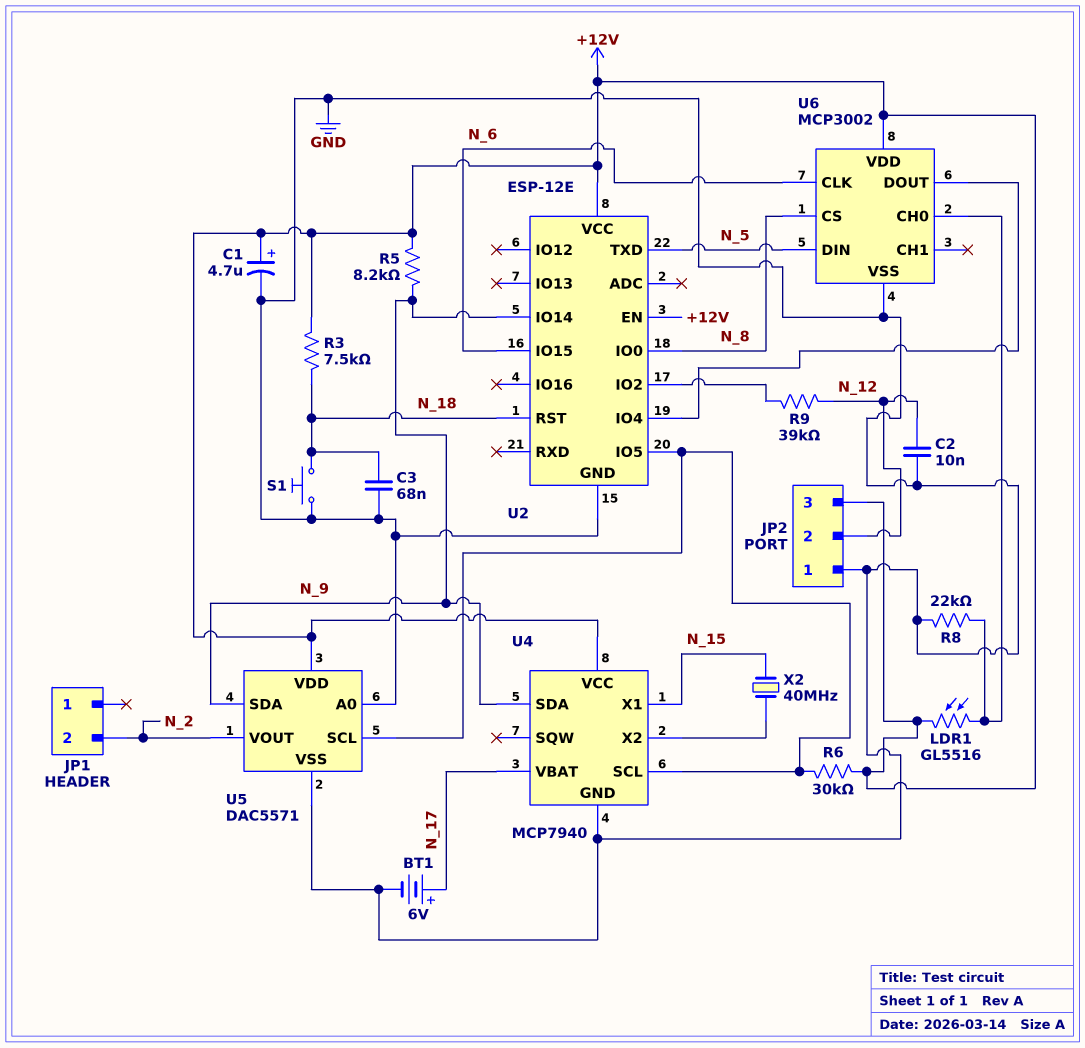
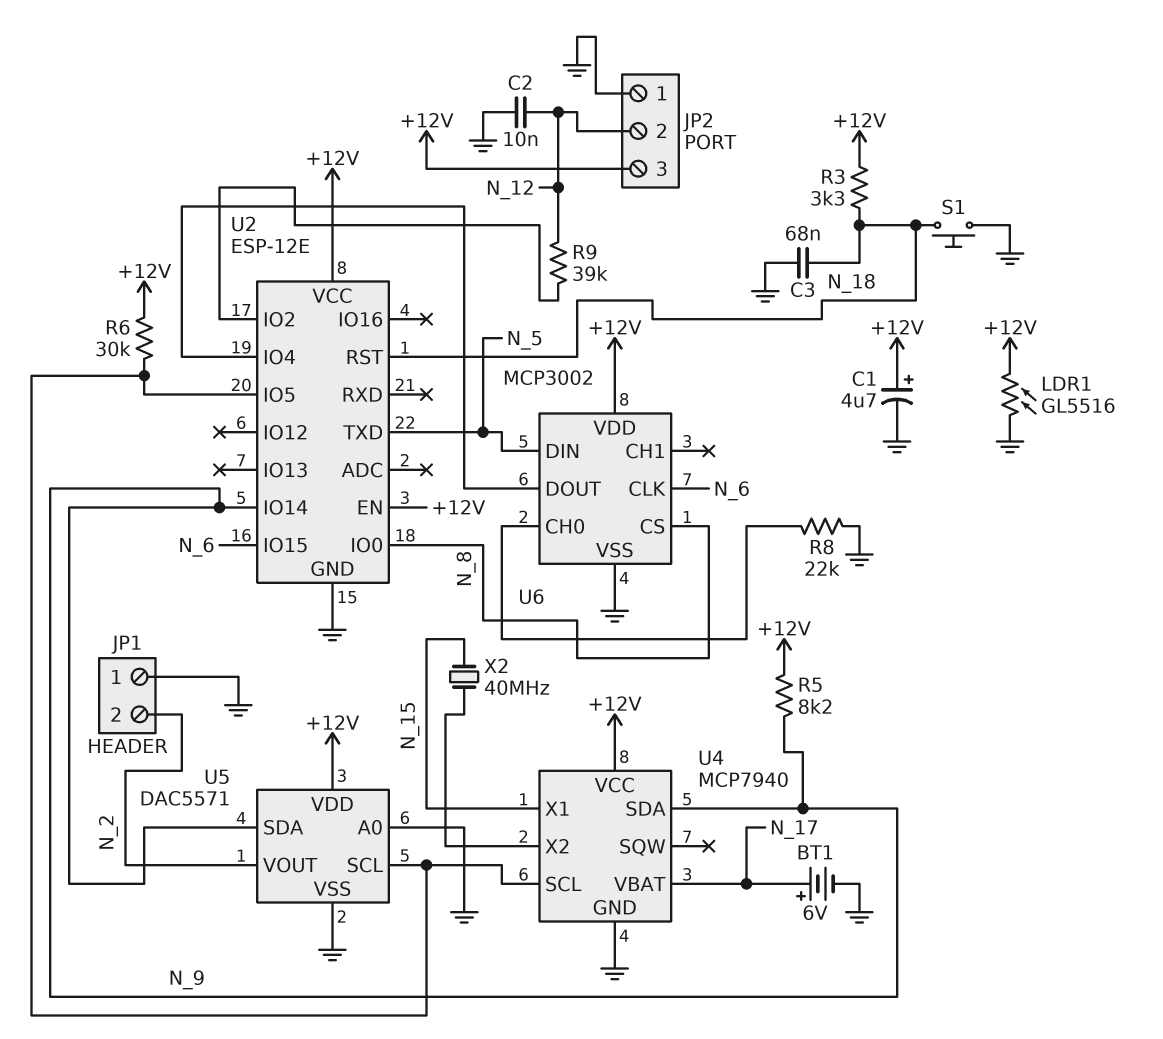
JP1 pin 1: none -> GND
LDR1: GL5516 (+12V, U6/CH0) -> GL5516 (+12V, GND)
R3: 7.5k (+12V, N_18) -> 3.3k (+12V, N_18)

